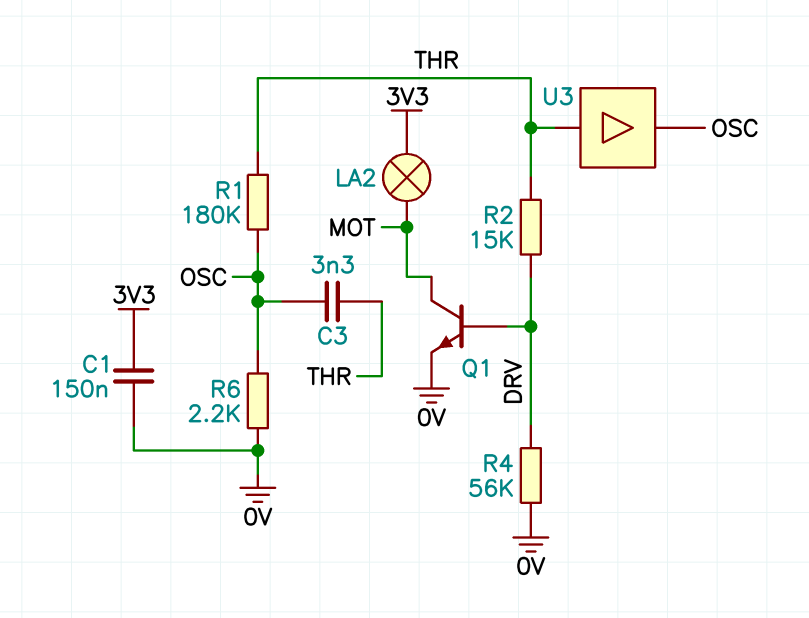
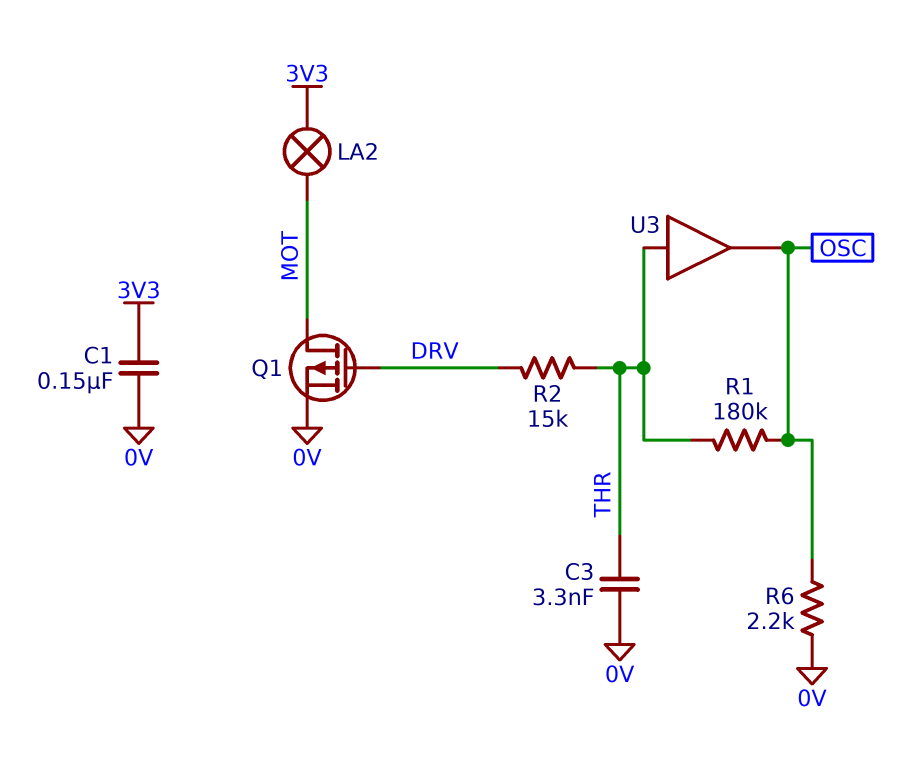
C3: 3.3nF (OSC, THR) -> 3.3nF (0V, THR)
Q1: NPN (B DRV, C MOT, E 0V) -> PMOS (G DRV, D MOT, S 0V)
R4: 56k (0V, DRV) -> none

